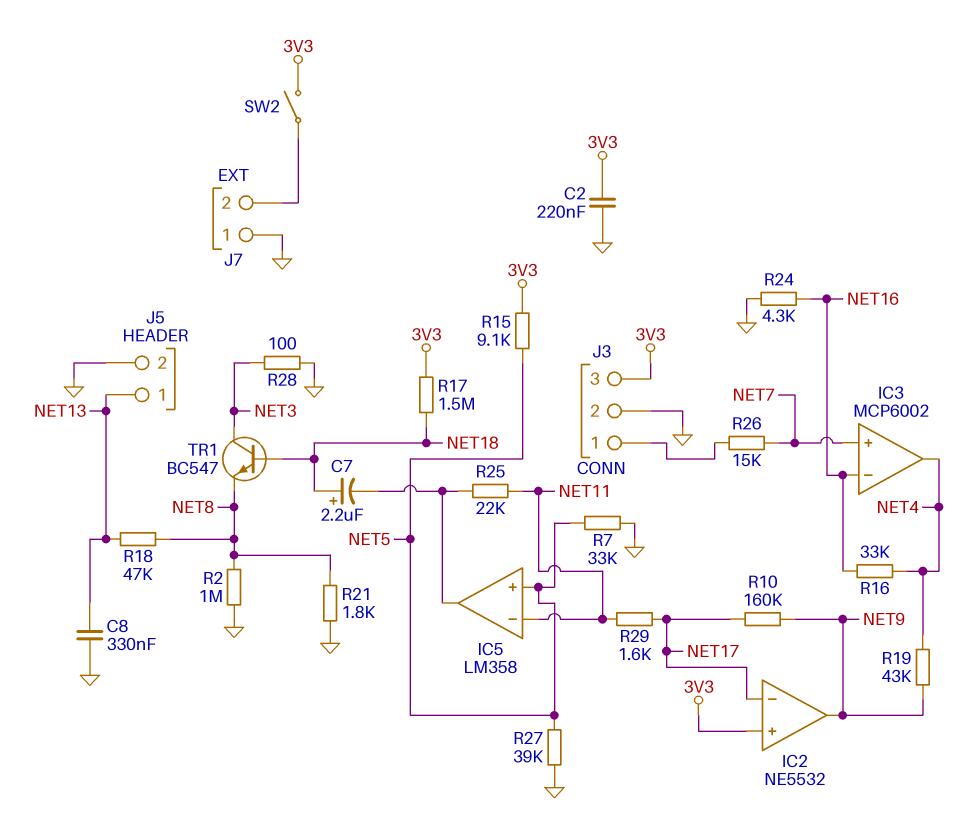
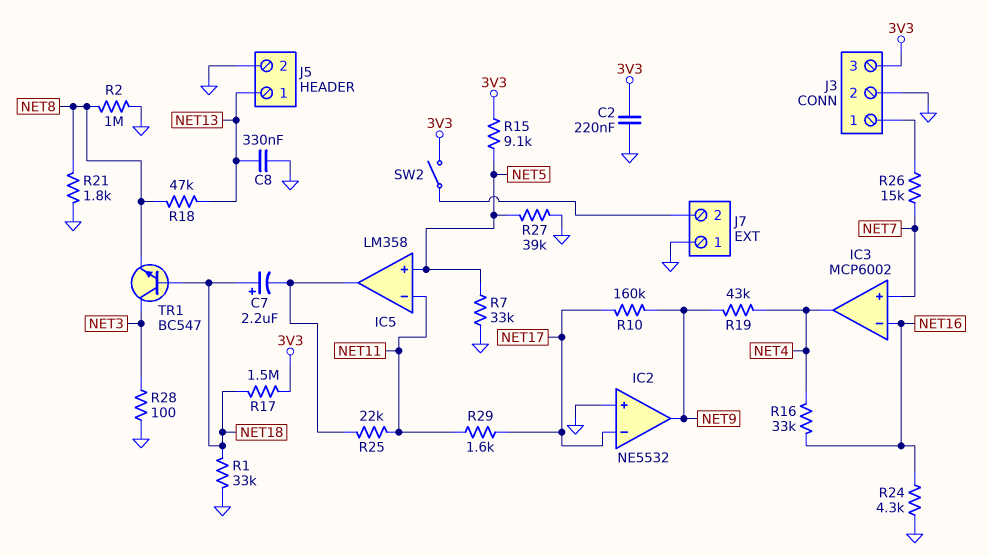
IC2 pin in+: 3V3 -> GND
R1: none -> 33k (GND, NET18)

